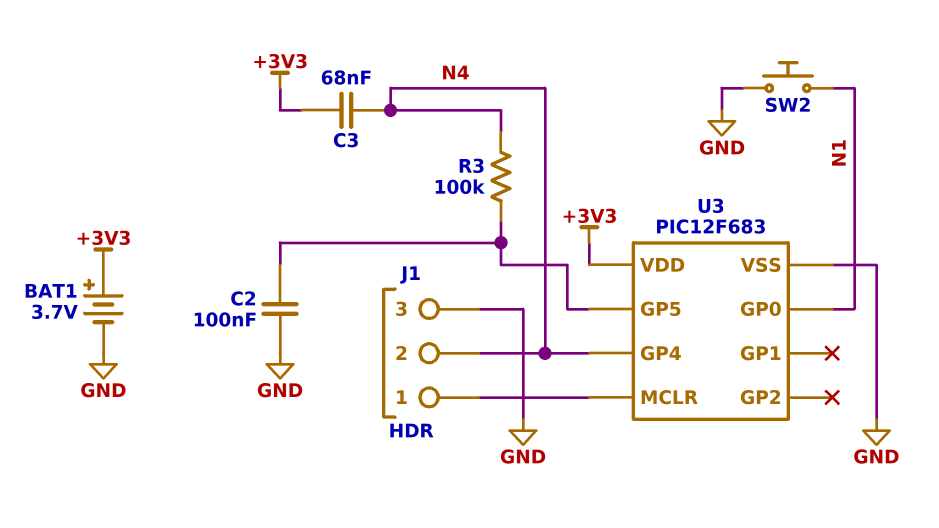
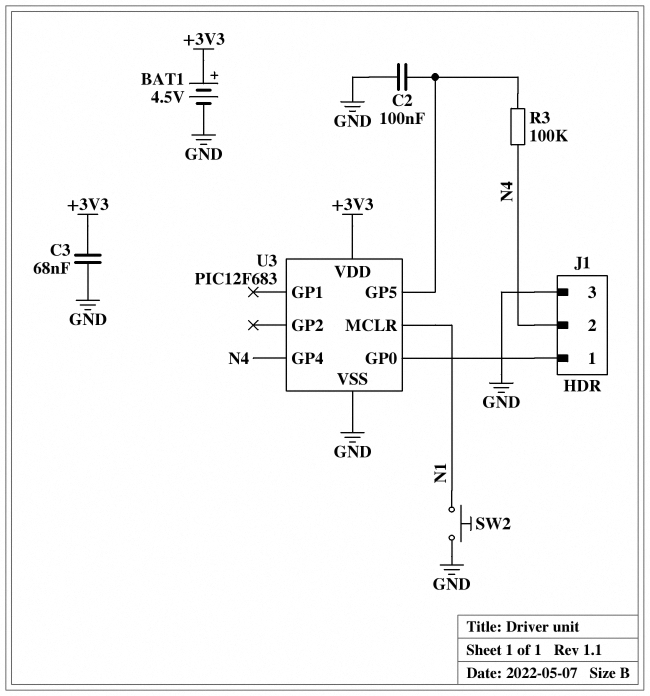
BAT1: 3.7V (plus +3V3, minus GND) -> 4.5V (plus +3V3, minus GND)
C3: 68nF (+3V3, N4) -> 68nF (+3V3, GND)
U3 pin GP0: N1 -> J1/1
U3 pin MCLR: J1/1 -> N1

